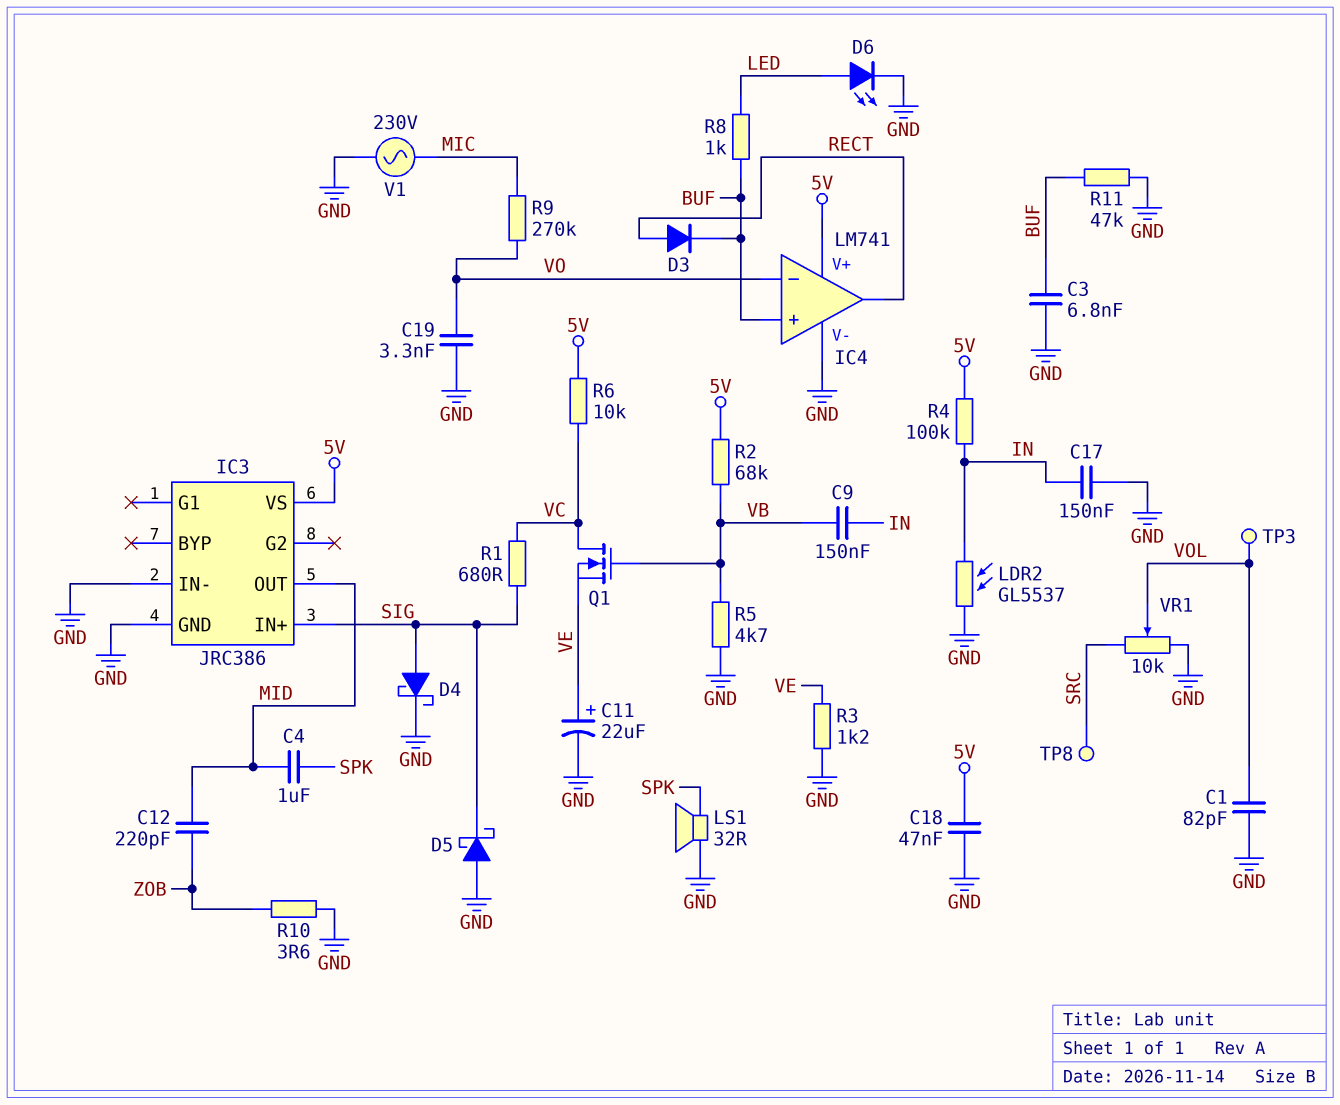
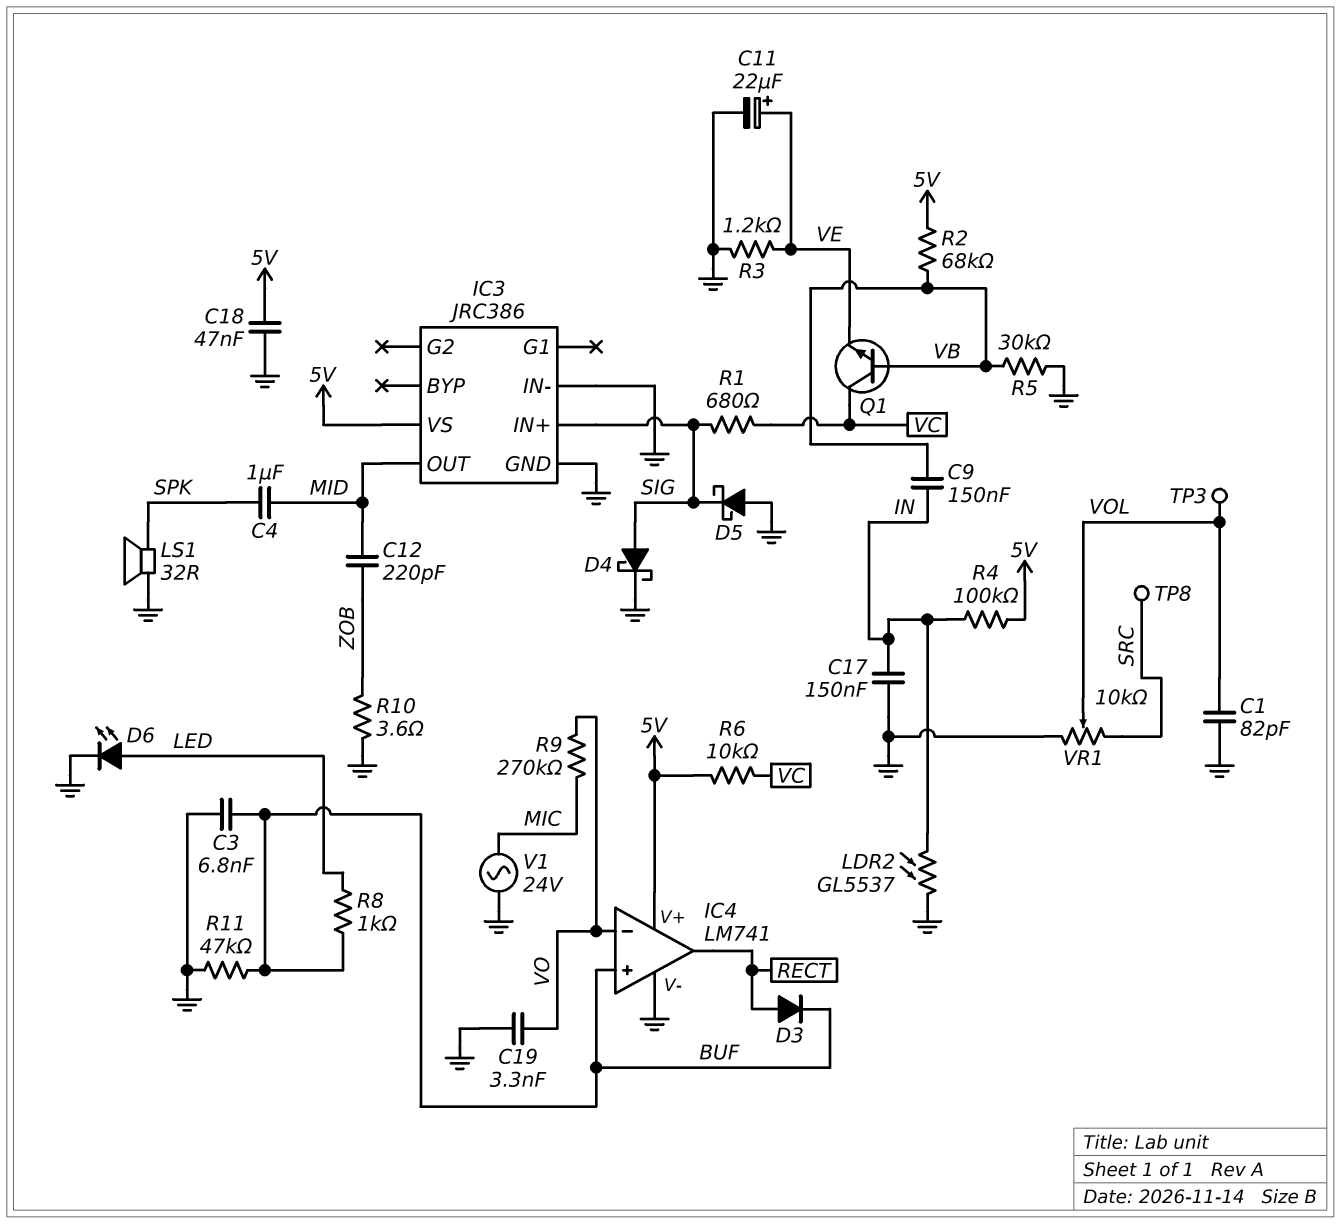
Q1: NMOS (G VB, D VC, S VE) -> NPN (B VB, C VC, E VE)
R5: 4.7k (GND, VB) -> 30k (GND, VB)
V1: AC 230V (GND, MIC) -> AC 24V (GND, MIC)

